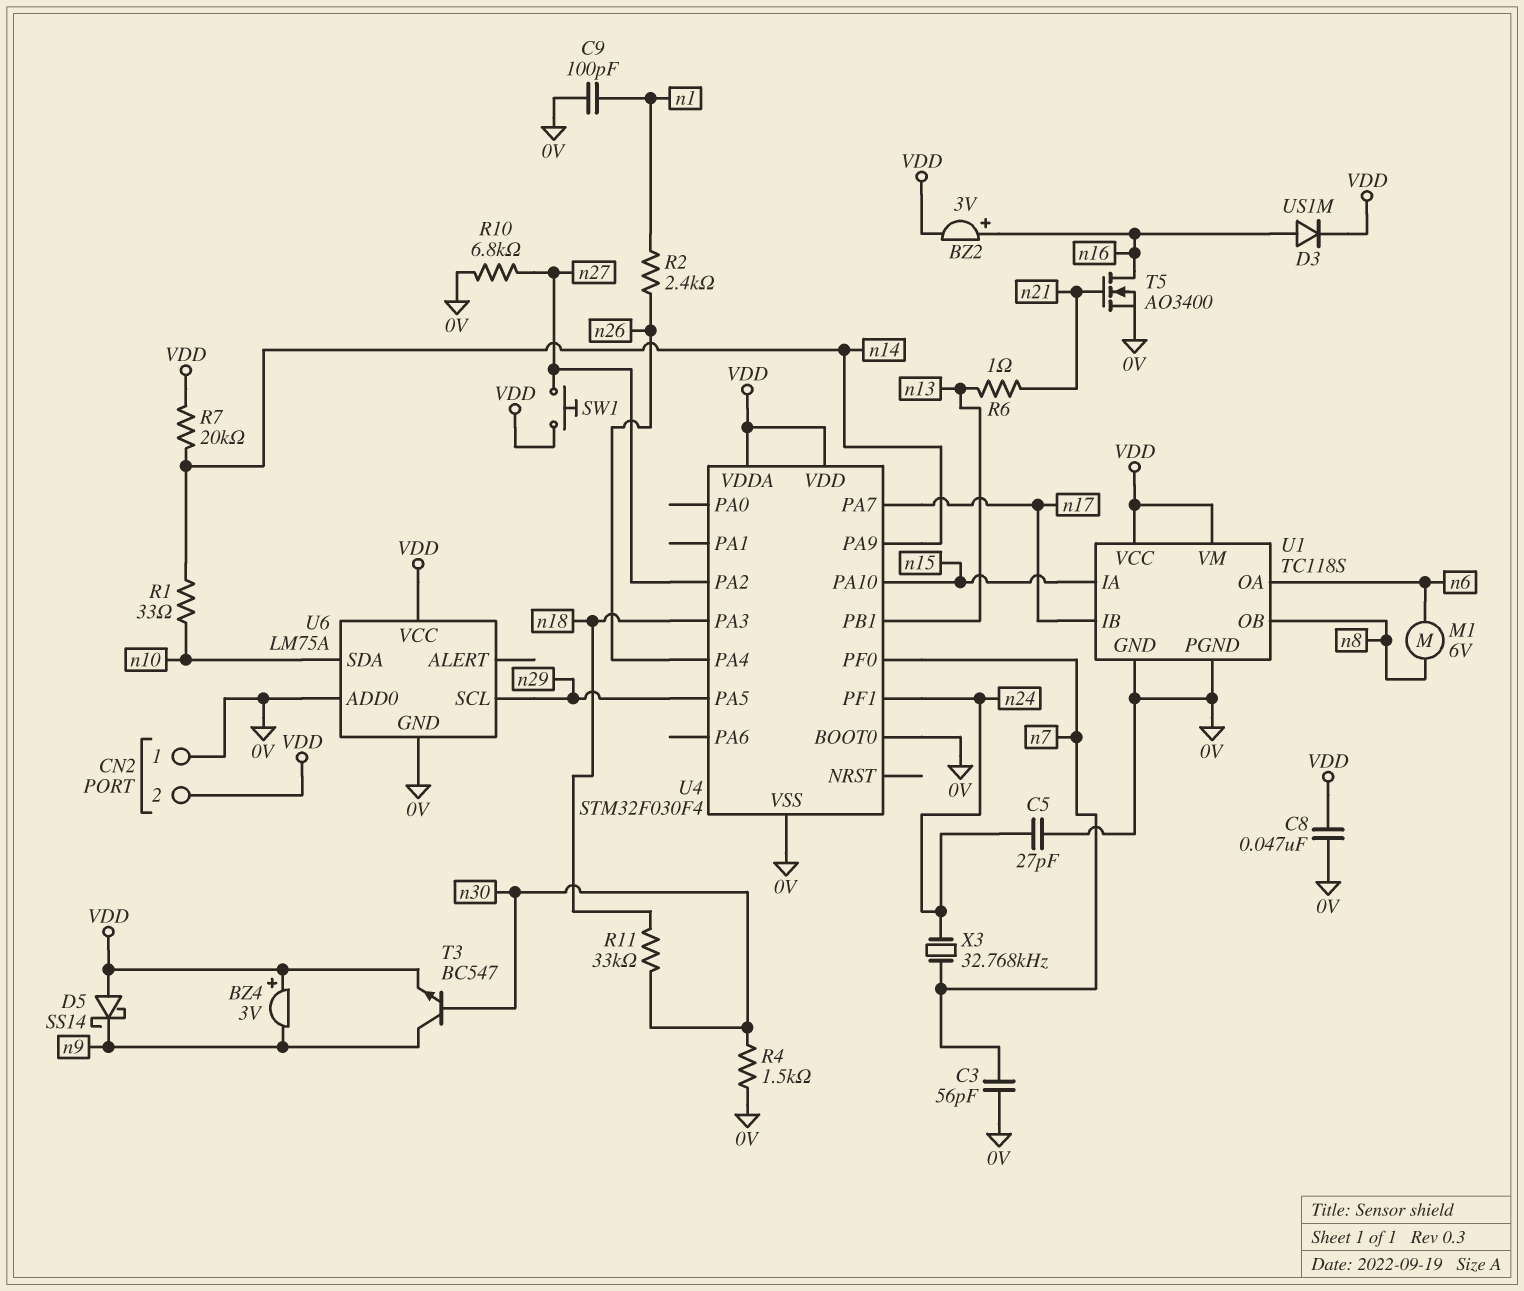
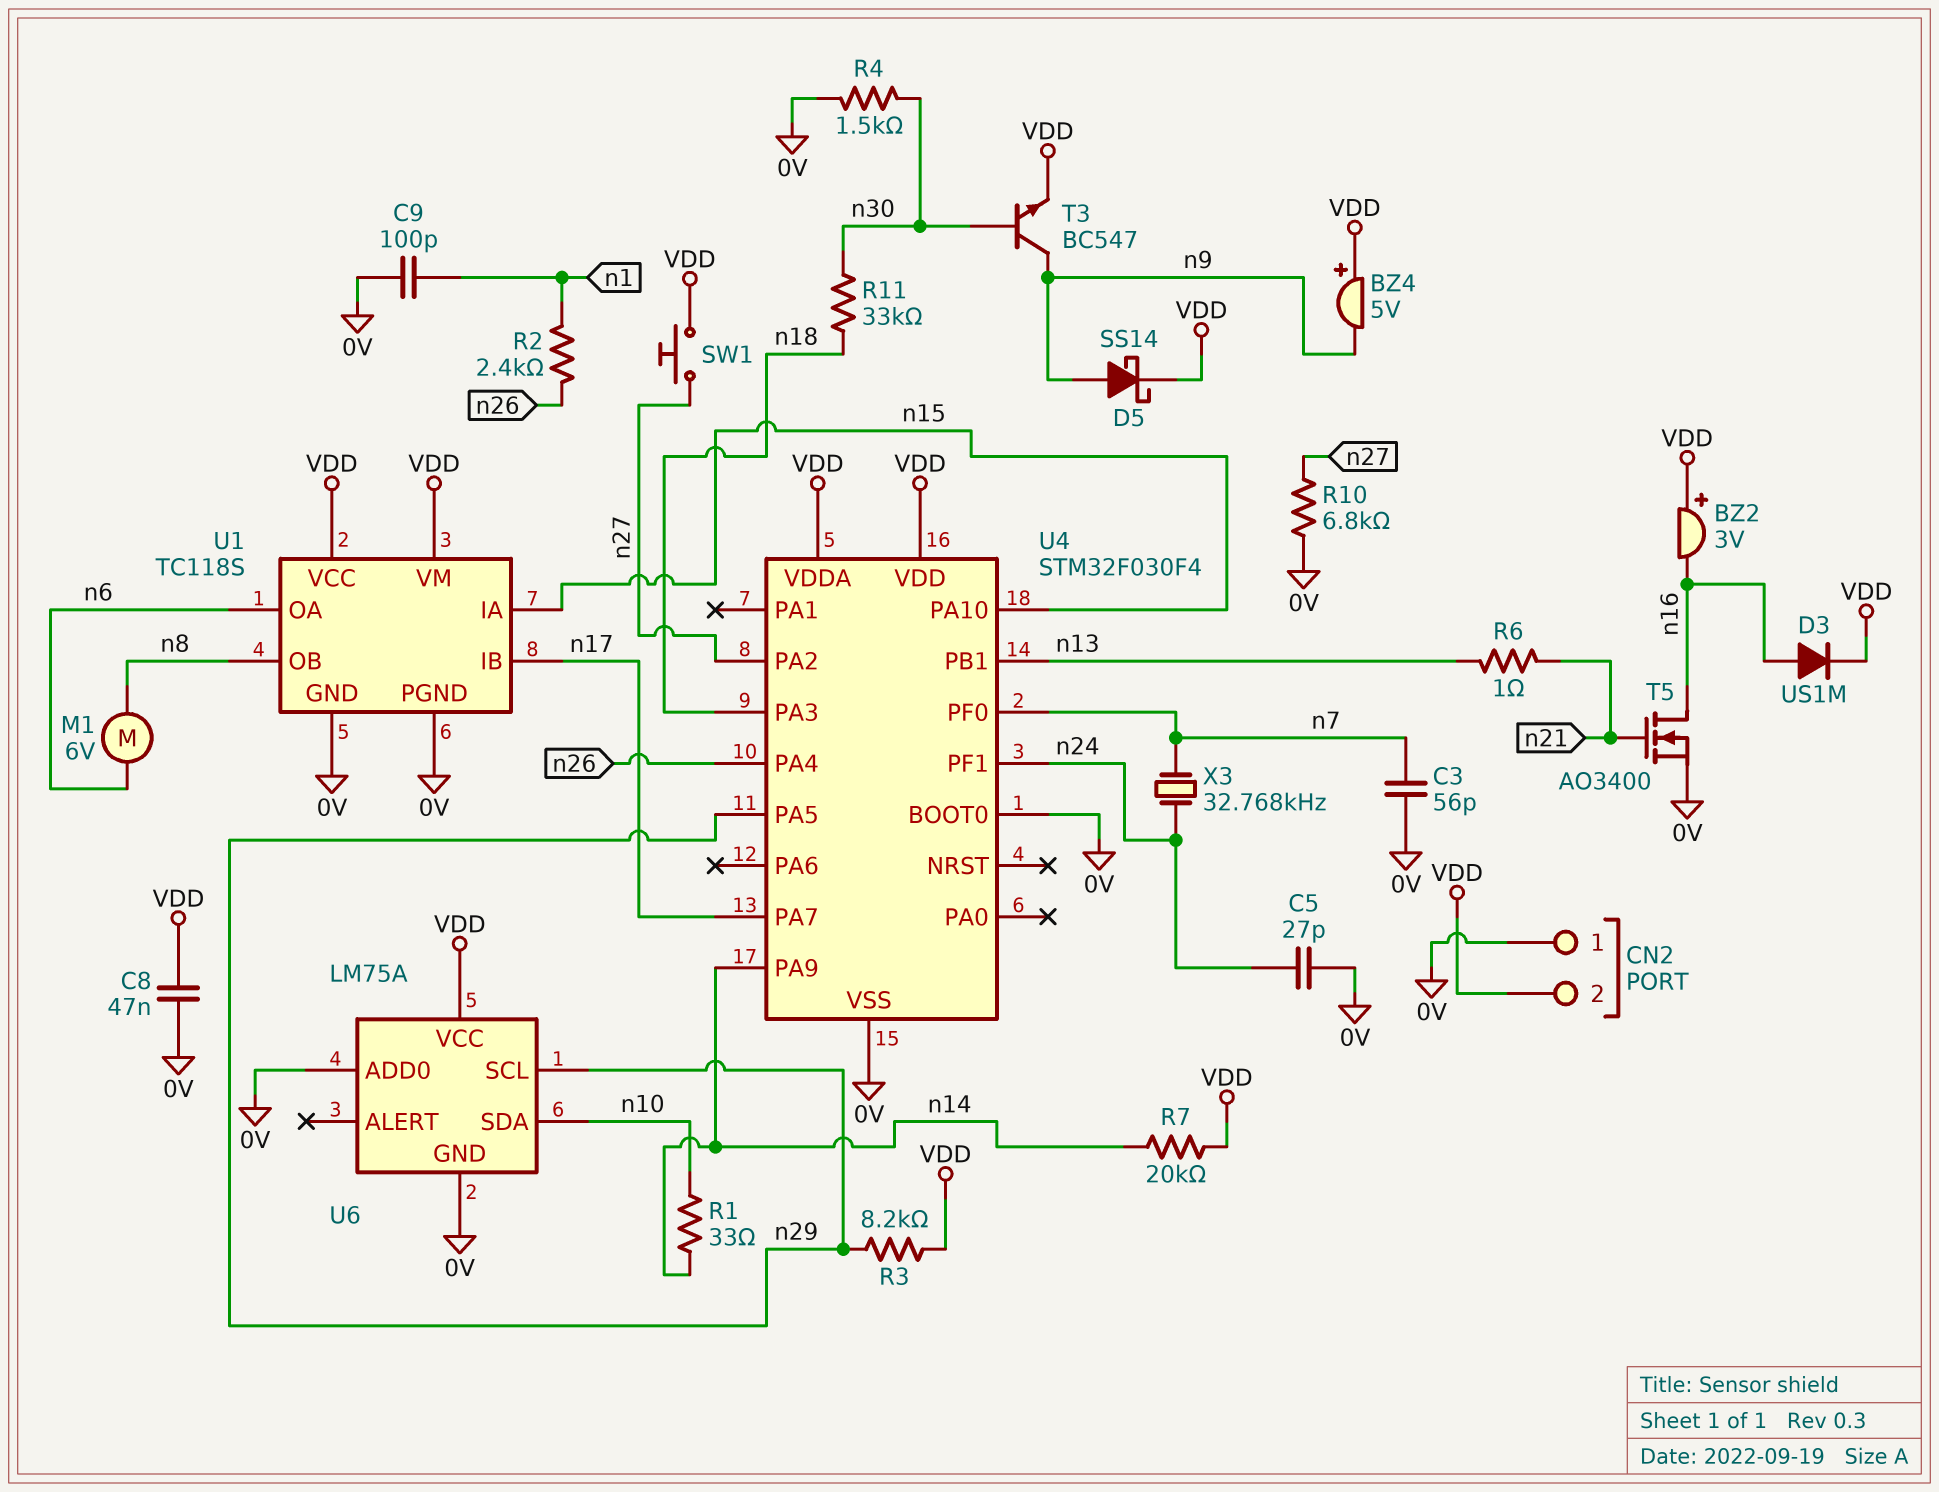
BZ2: buzzer 3V (plus n16, minus VDD) -> buzzer 3V (plus VDD, minus n16)
BZ4: buzzer 3V (plus VDD, minus n9) -> buzzer 5V (plus VDD, minus n9)
D5: schottky SS14 (A VDD, K n9) -> schottky SS14 (A n9, K VDD)
R3: none -> 8.2k (VDD, n29)

